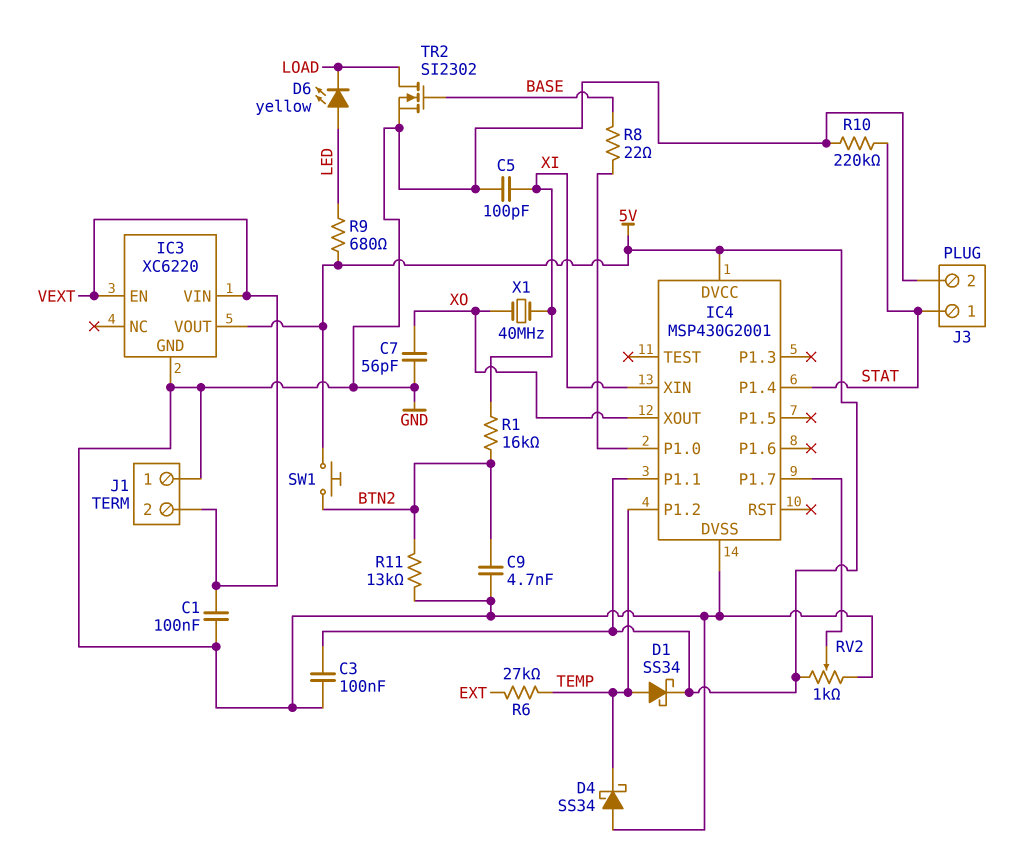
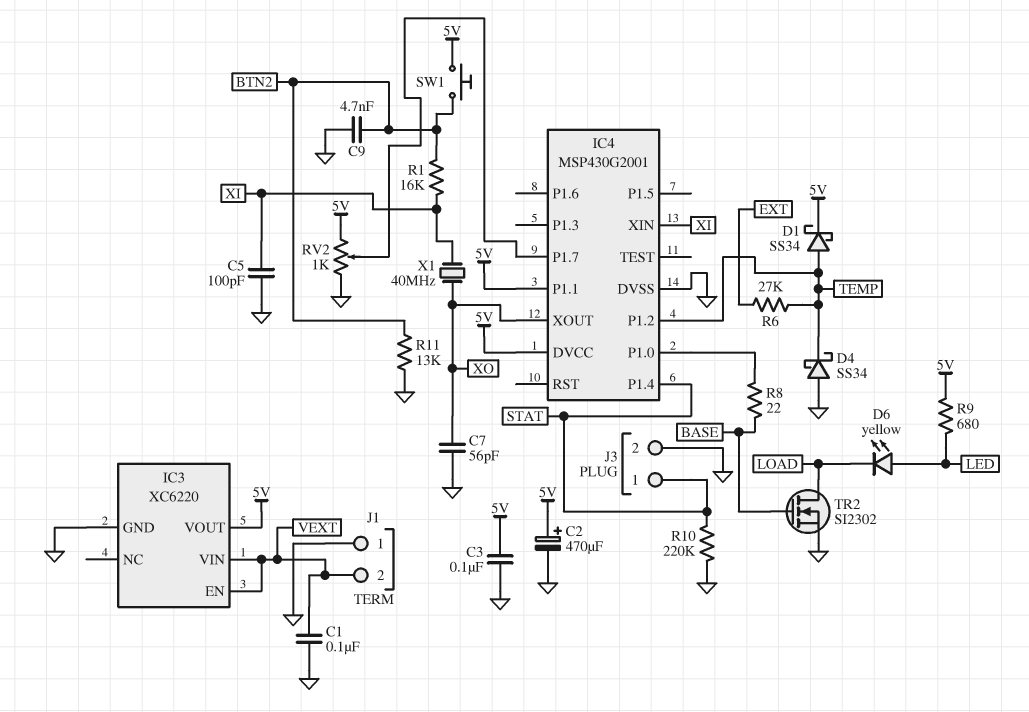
C2: none -> 470uF (plus 5V, minus GND)

